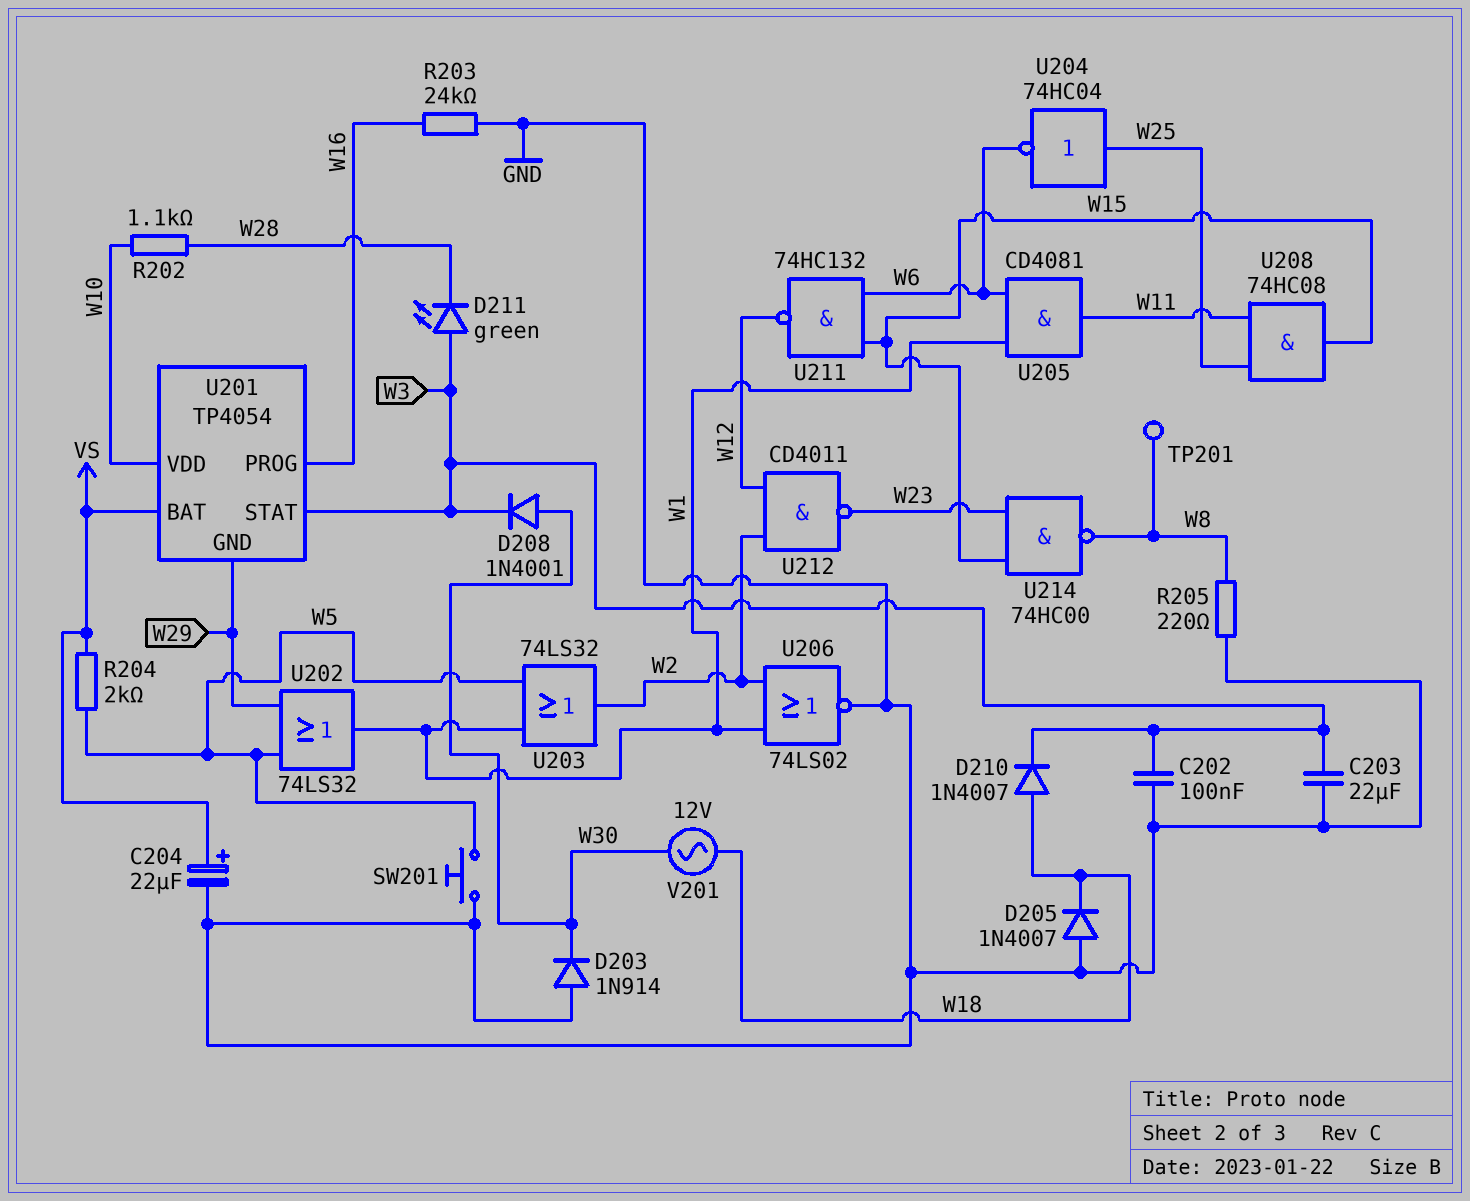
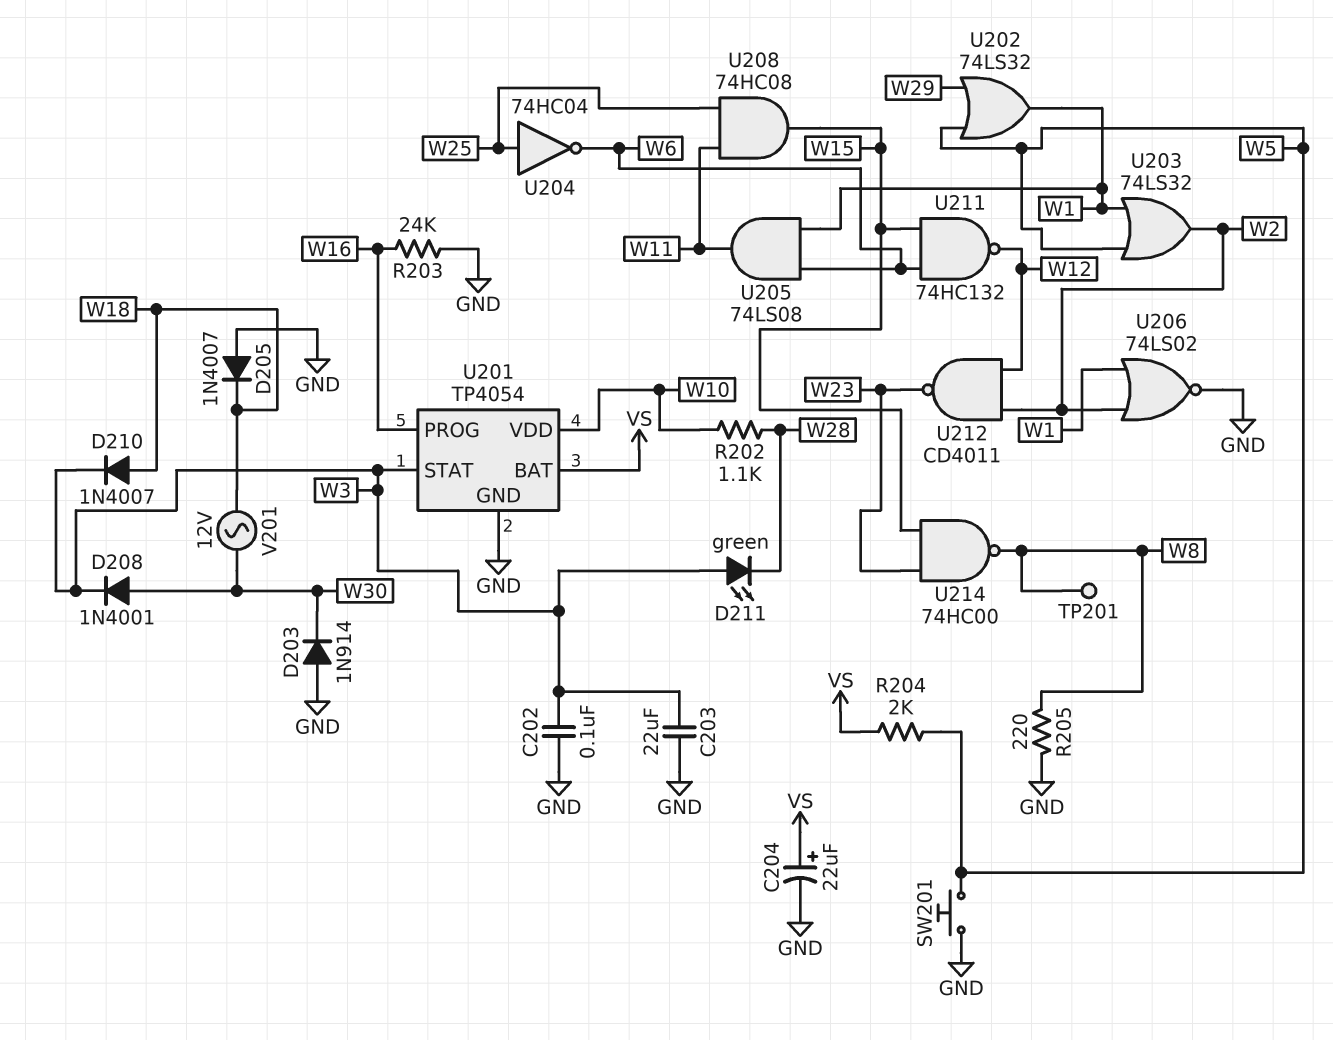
U201 pin GND: W29 -> GND
U205: AND CD4081 (in W1, in W6, out W11) -> AND 74LS08 (in W1, in W6, out W11)

